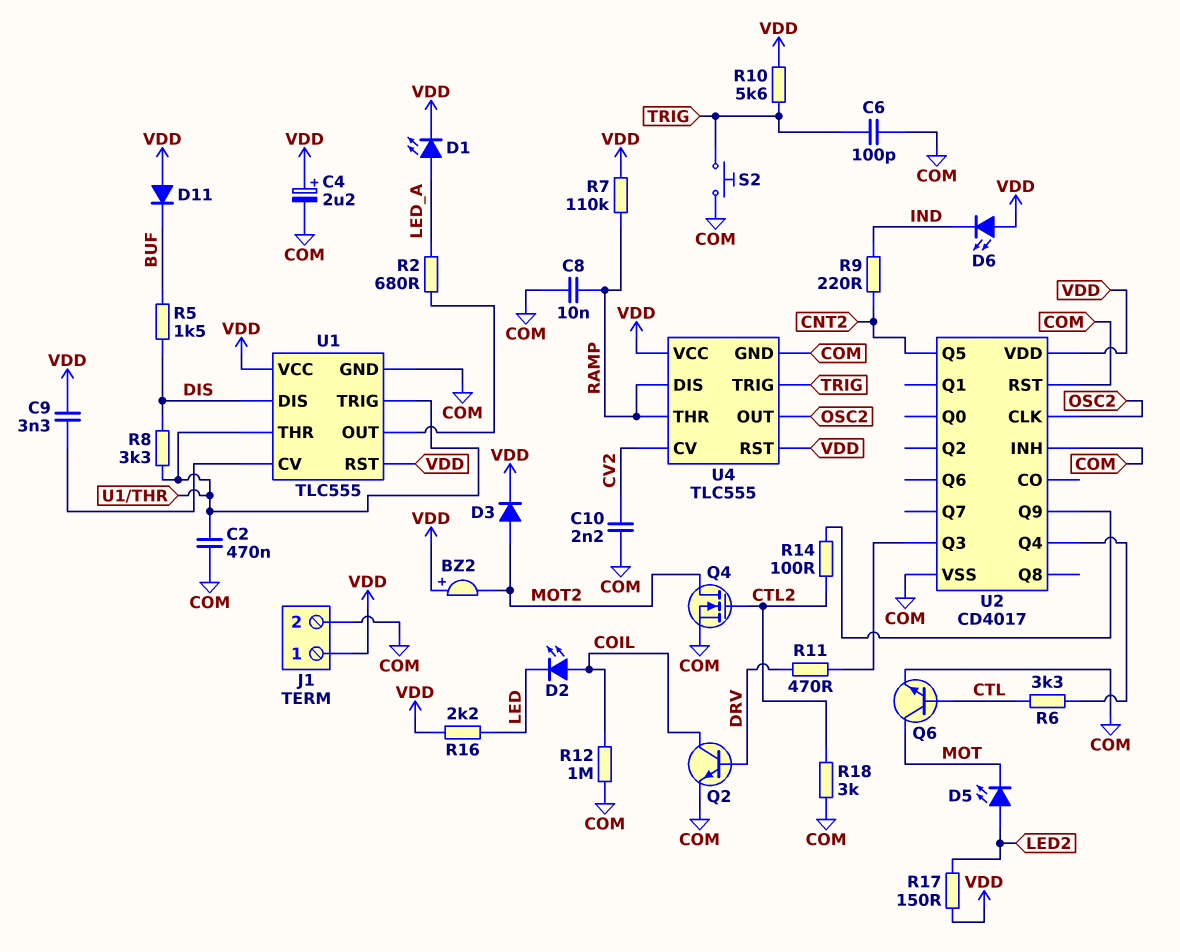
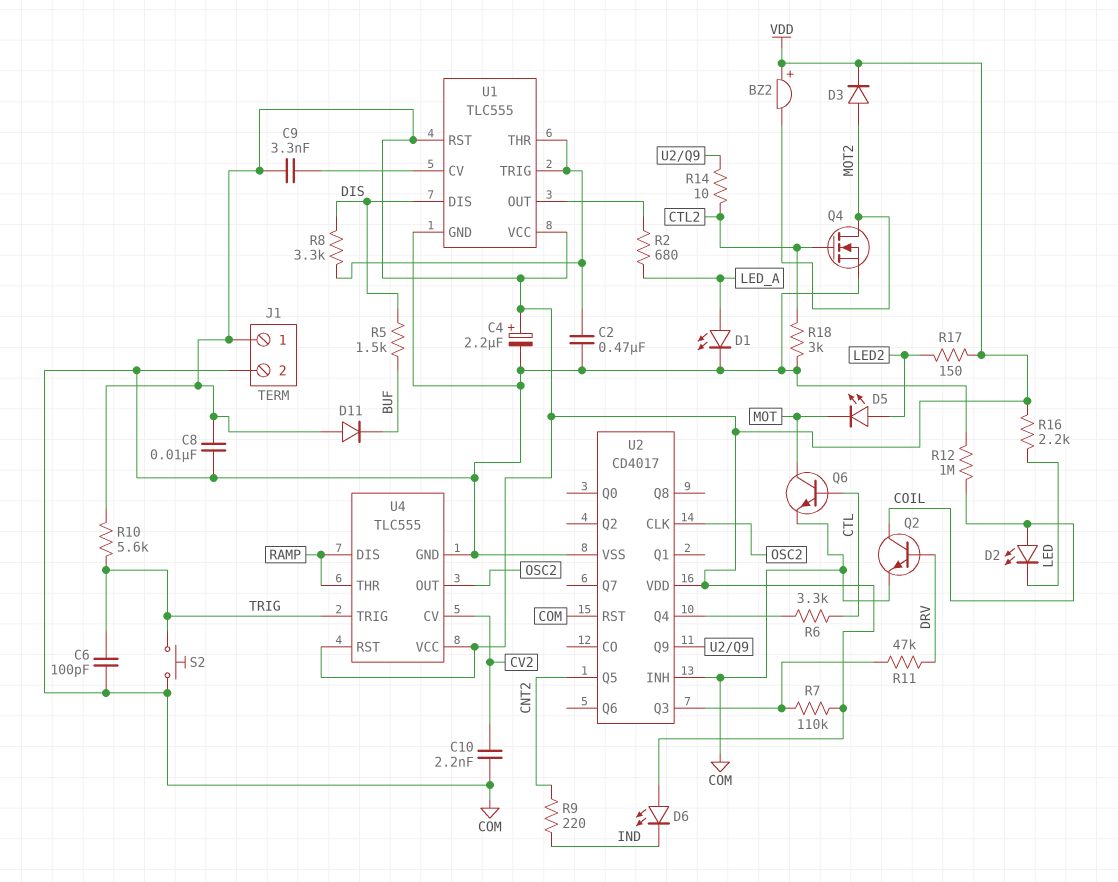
C8: 10nF (COM, RAMP) -> 10nF (COM, VDD)
D1: LED (A LED_A, K VDD) -> LED (A LED_A, K COM)
R7: 110k (RAMP, VDD) -> 110k (U2/Q3, VDD)
R11: 470 (DRV, U2/Q3) -> 47k (DRV, U2/Q3)
R14: 100 (CTL2, U2/Q9) -> 10 (CTL2, U2/Q9)

